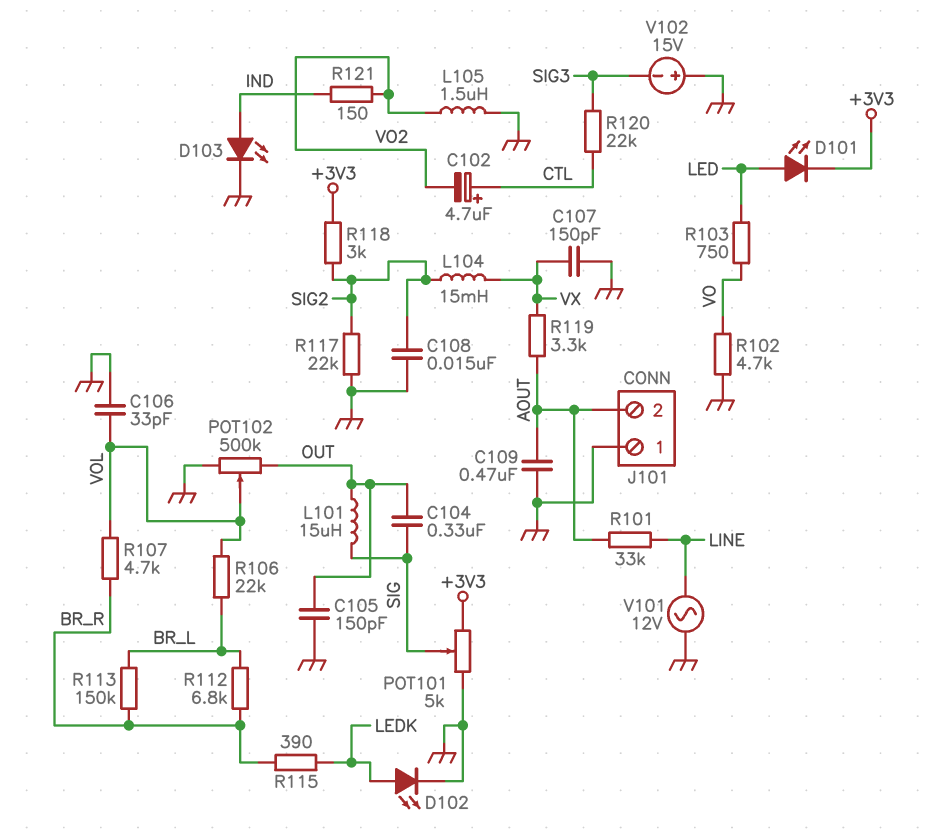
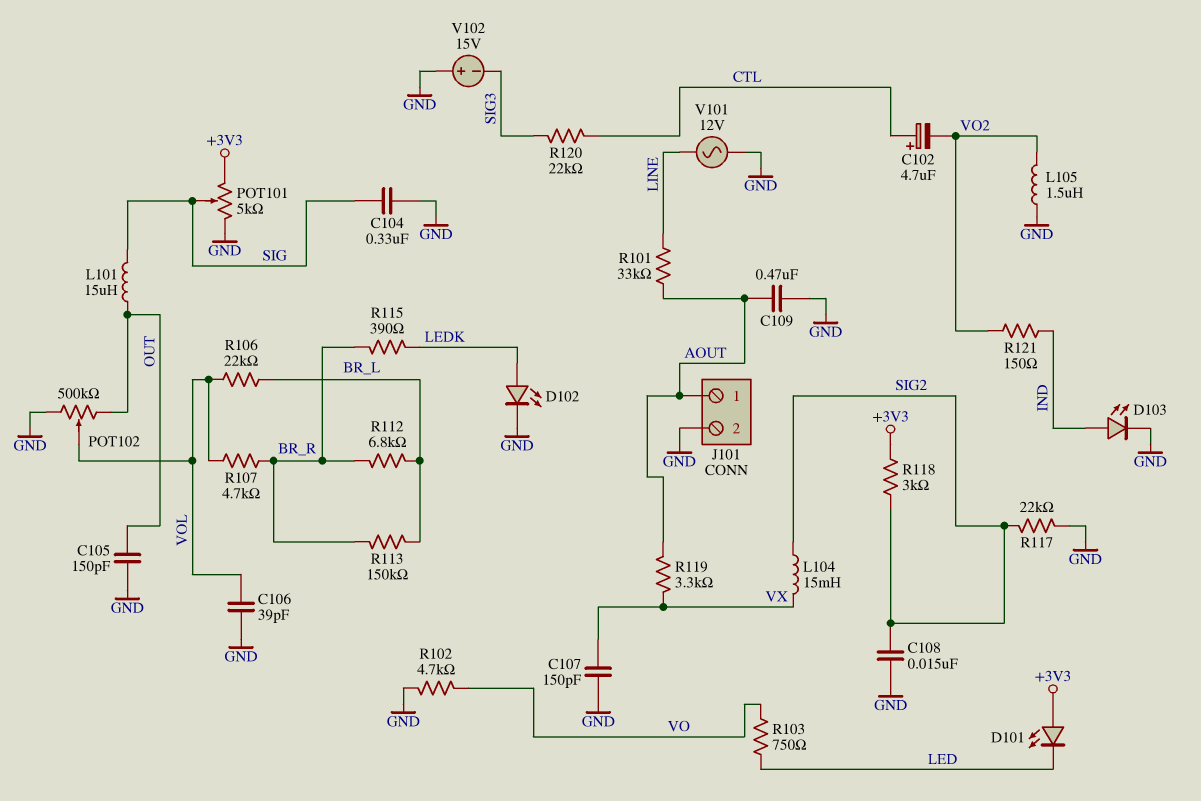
C104: 330nF (OUT, SIG) -> 330nF (GND, SIG)
C106: 33pF (GND, VOL) -> 39pF (GND, VOL)
D101: LED (A LED, K +3V3) -> LED (A +3V3, K LED)
J101 pin 1: GND -> AOUT
J101 pin 2: AOUT -> GND

